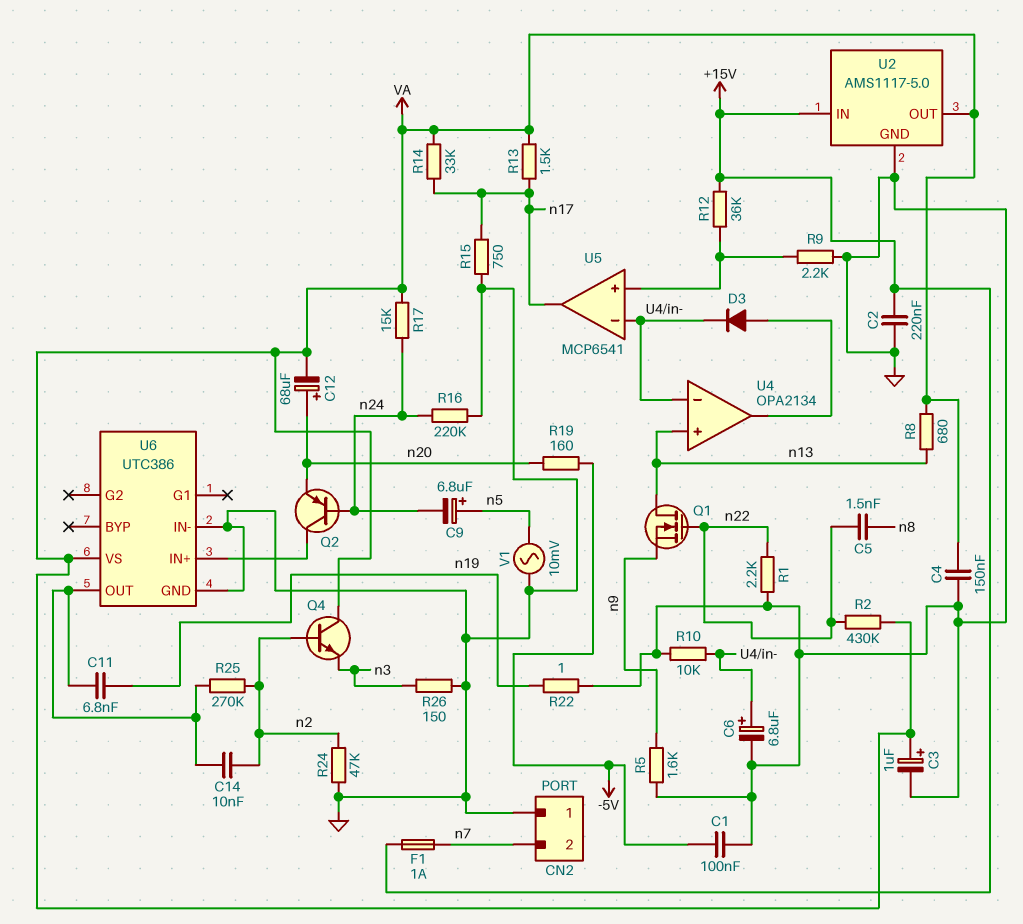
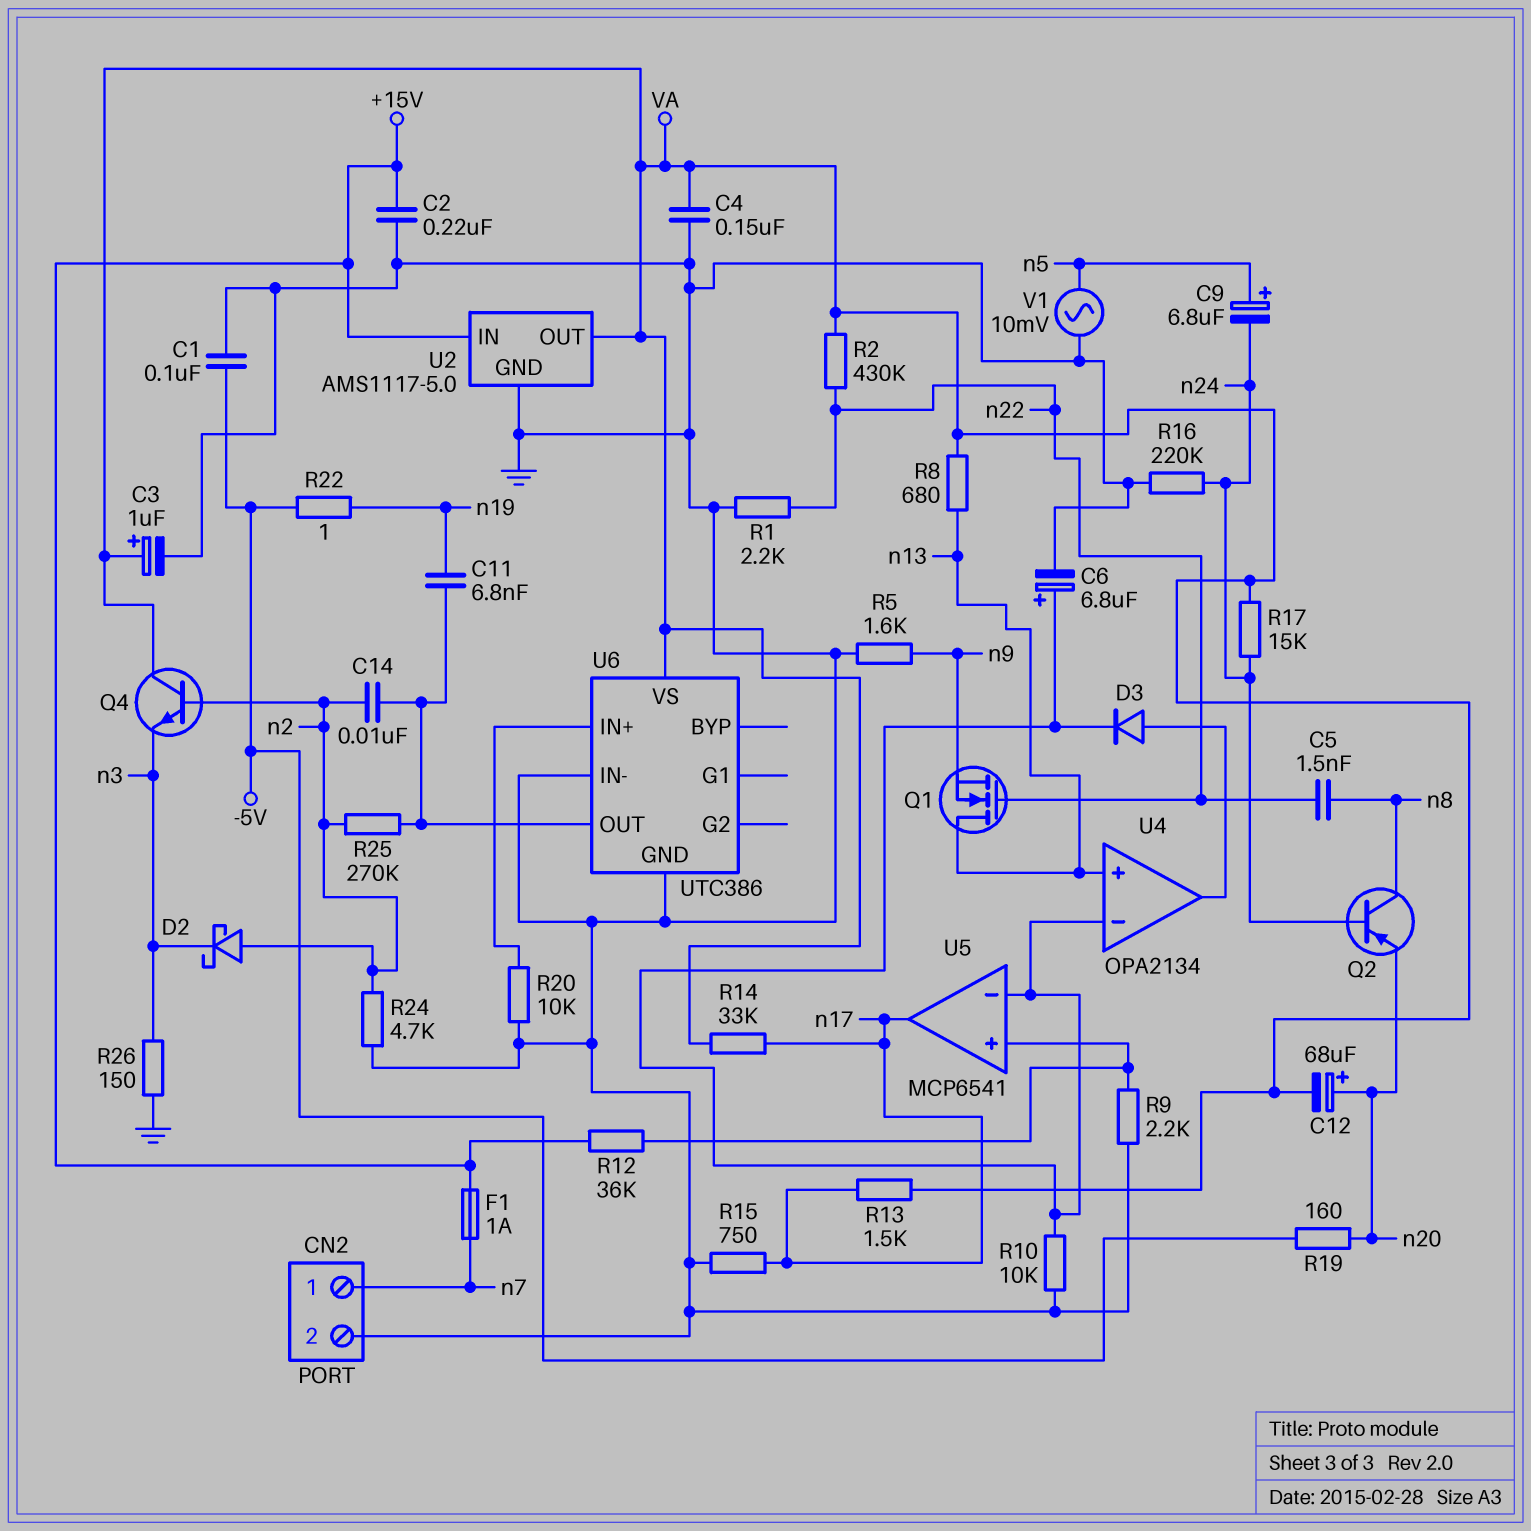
CN2 pin 1: GND -> n7
CN2 pin 2: n7 -> GND
D2: none -> schottky (A n2, K n3)
Q2: PNP (B n24, C U6/IN+, E n20) -> PNP (B n24, C n8, E n20)
R20: none -> 10k (GND, U6/IN+)
R22: 1 (GND, n19) -> 1 (-5V, n19)
R24: 47k (GND, n2) -> 4.7k (GND, n2)

